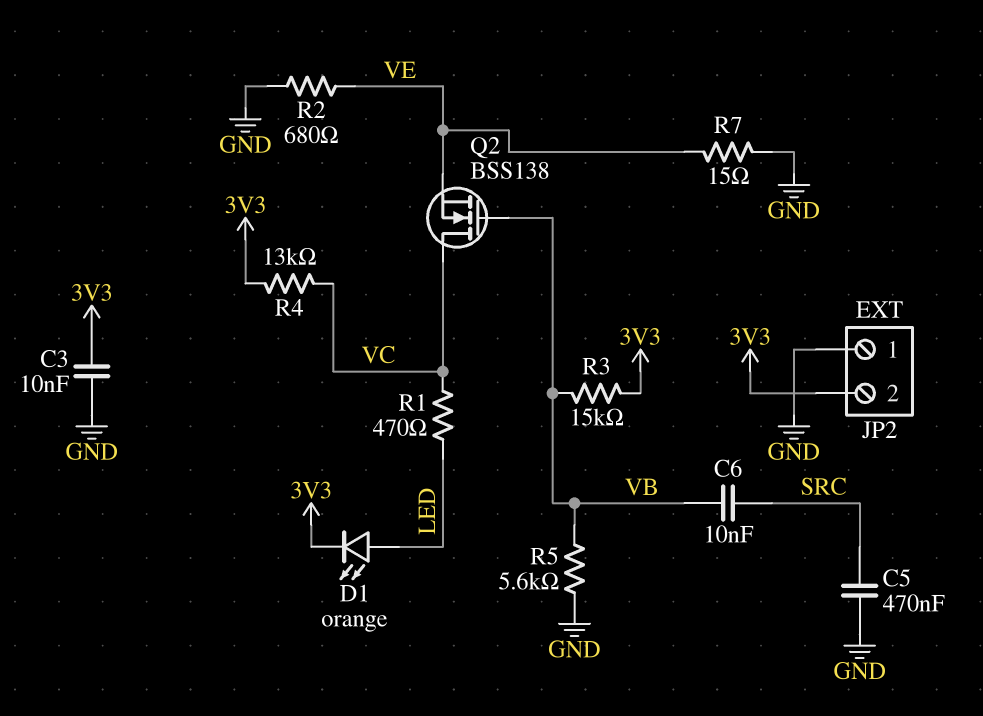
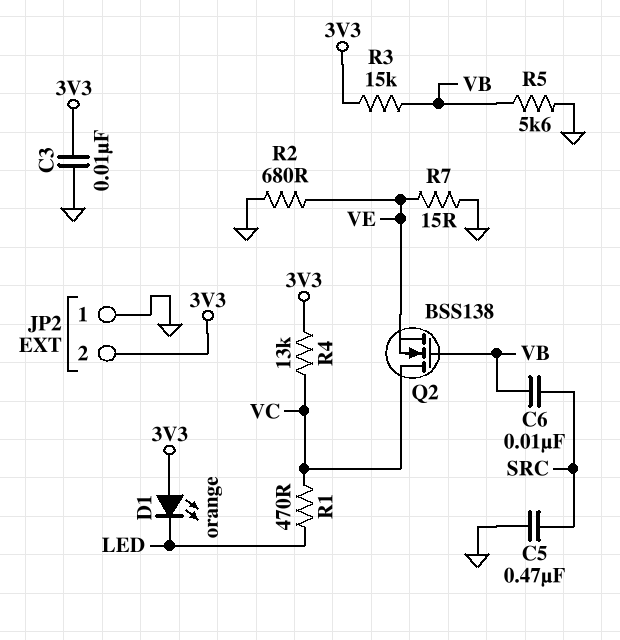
D1: LED orange (A LED, K 3V3) -> LED orange (A 3V3, K LED)

